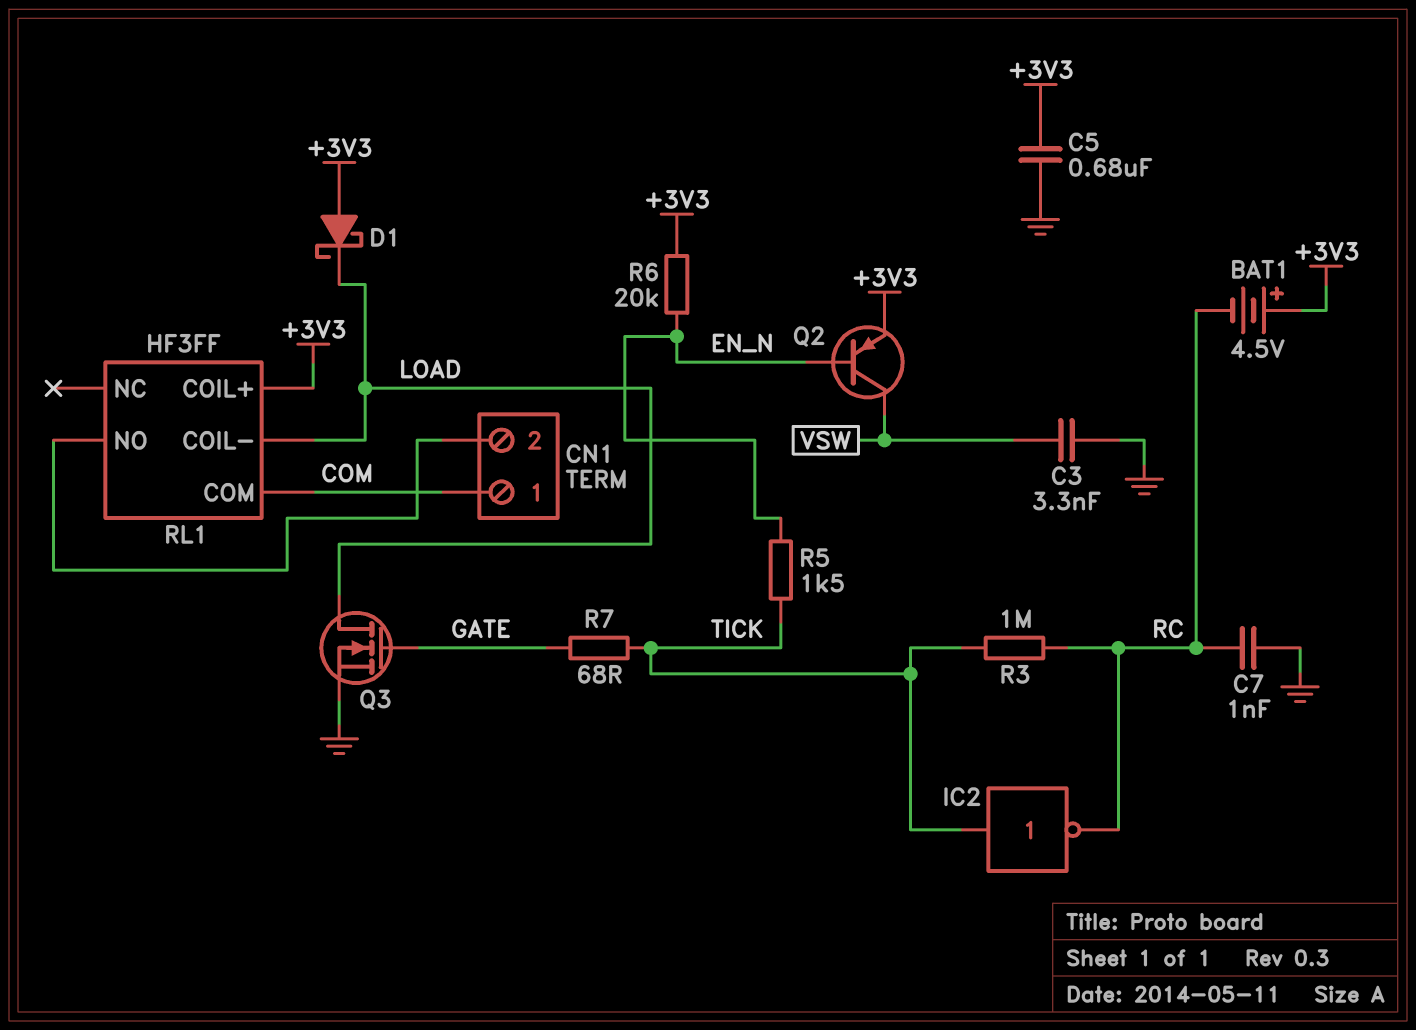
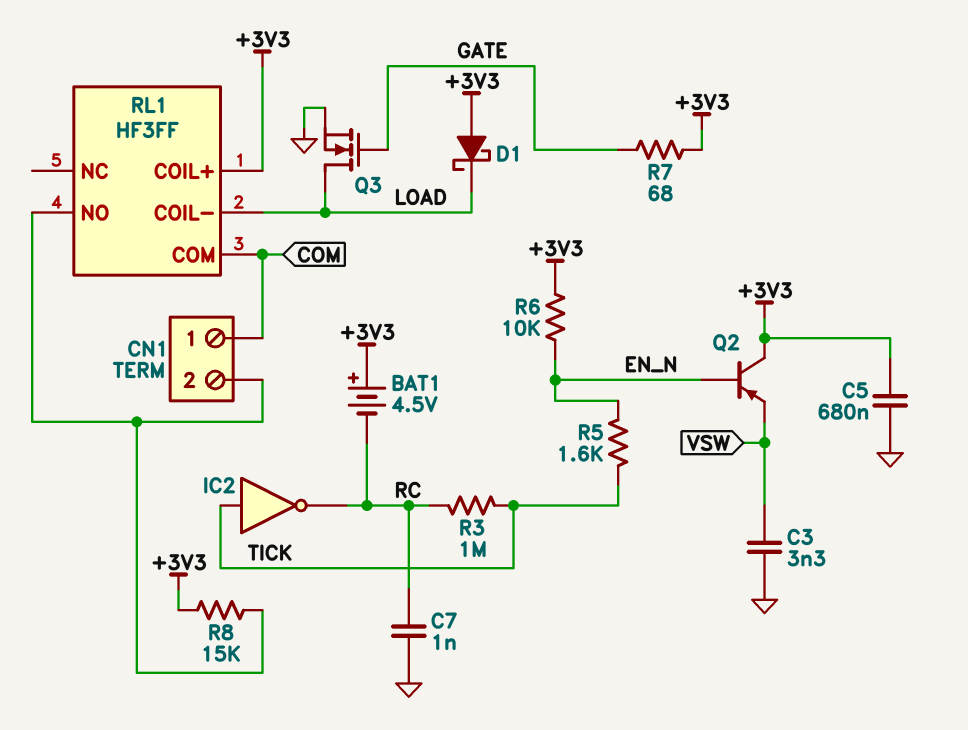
Q2: PNP (B EN_N, C VSW, E +3V3) -> PNP (B EN_N, C +3V3, E VSW)
R5: 1.5k (EN_N, TICK) -> 1.6k (EN_N, TICK)
R6: 20k (+3V3, EN_N) -> 10k (+3V3, EN_N)
R7: 68 (GATE, TICK) -> 68 (+3V3, GATE)
R8: none -> 15k (+3V3, CN1/2)

